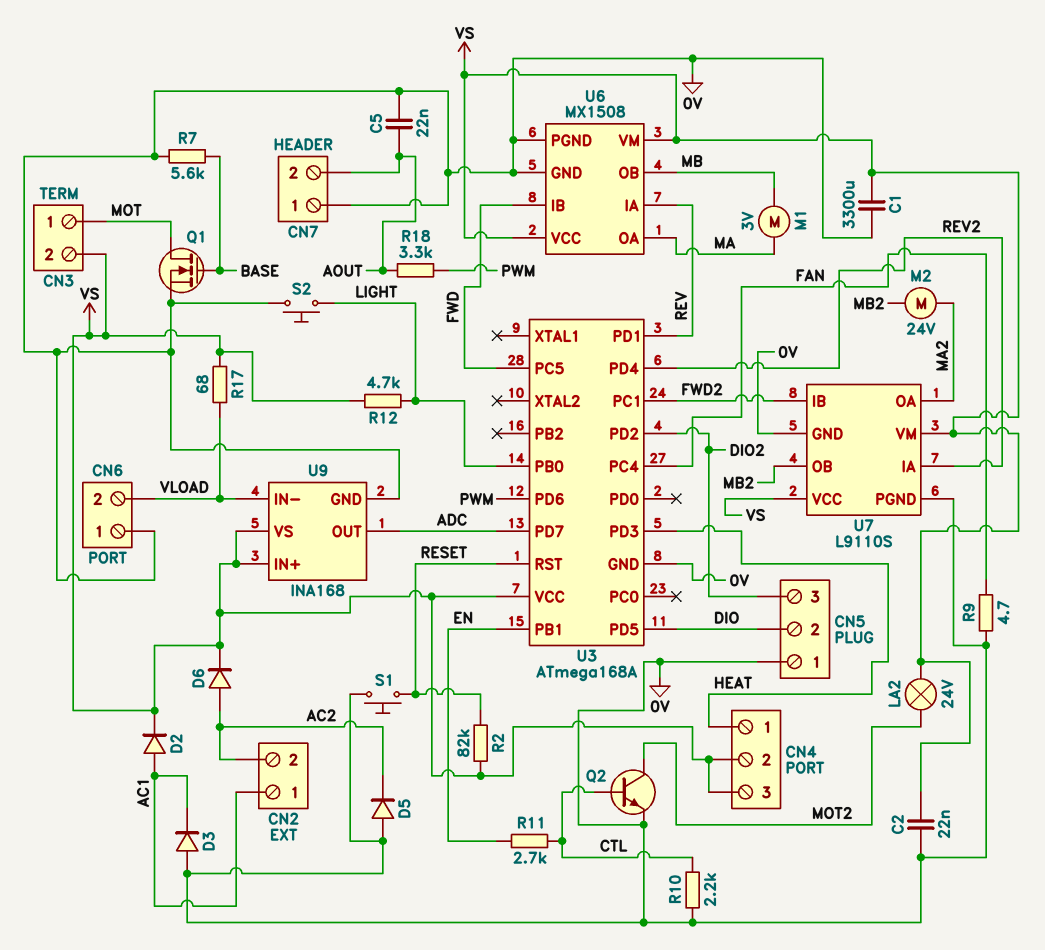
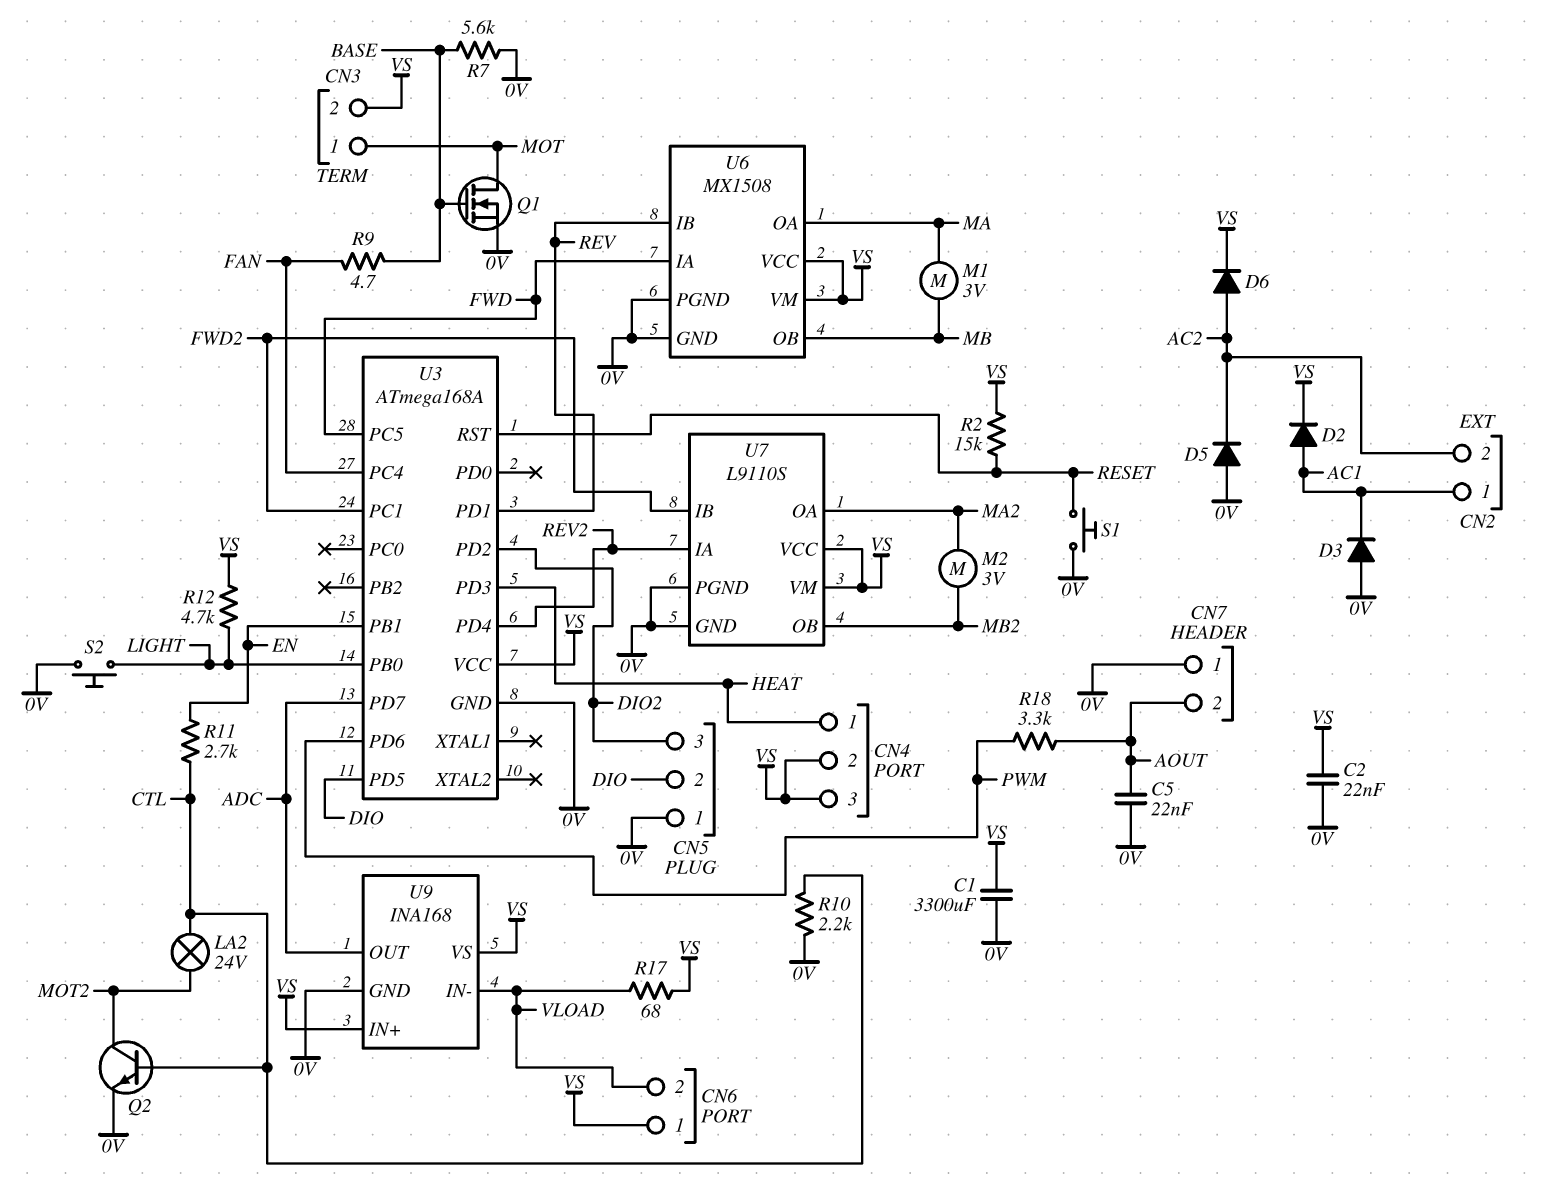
CN6 pin 1: 0V -> VS
LA2: lamp 24V (MOT2, VS) -> lamp 24V (CTL, MOT2)
M2: motor 24V (MA2, MB2) -> motor 3V (MA2, MB2)
R2: 82k (RESET, VS) -> 15k (RESET, VS)
R9: 4.7 (0V, FAN) -> 4.7 (BASE, FAN)
U6 pin IA: REV -> FWD
U6 pin IB: FWD -> REV

